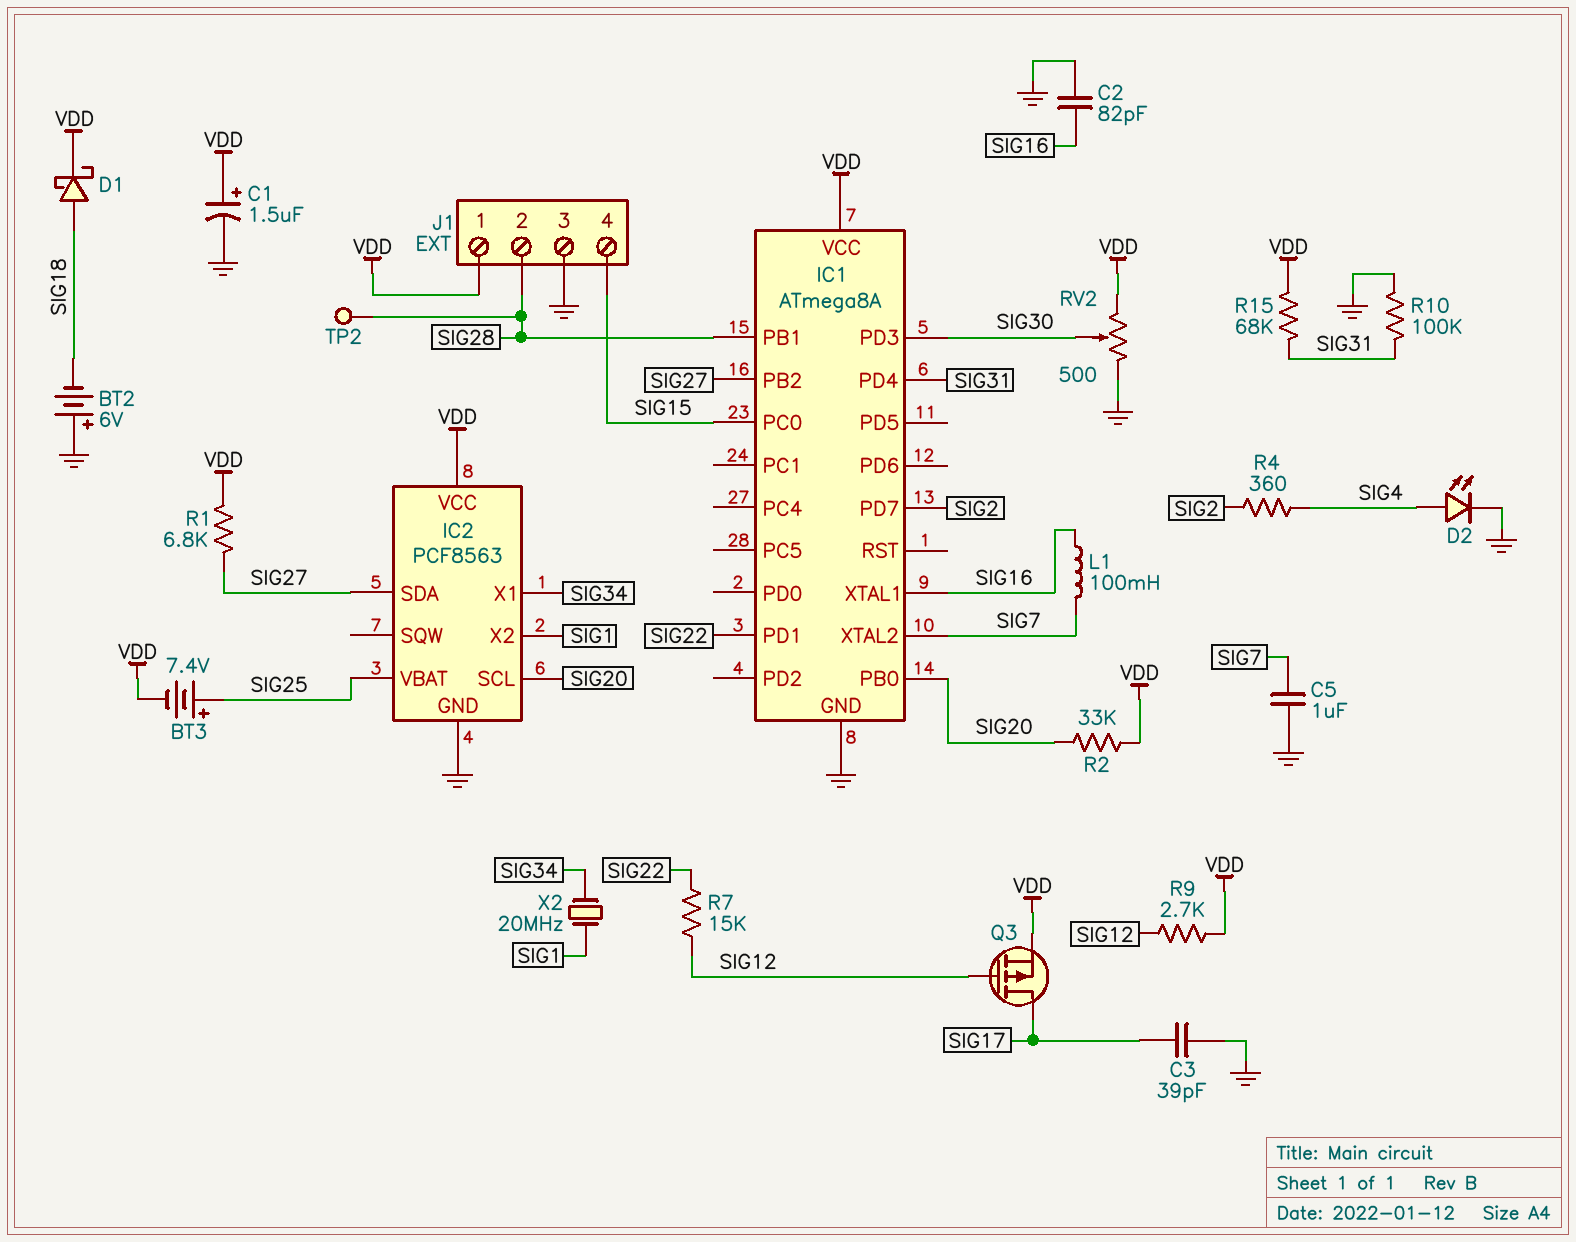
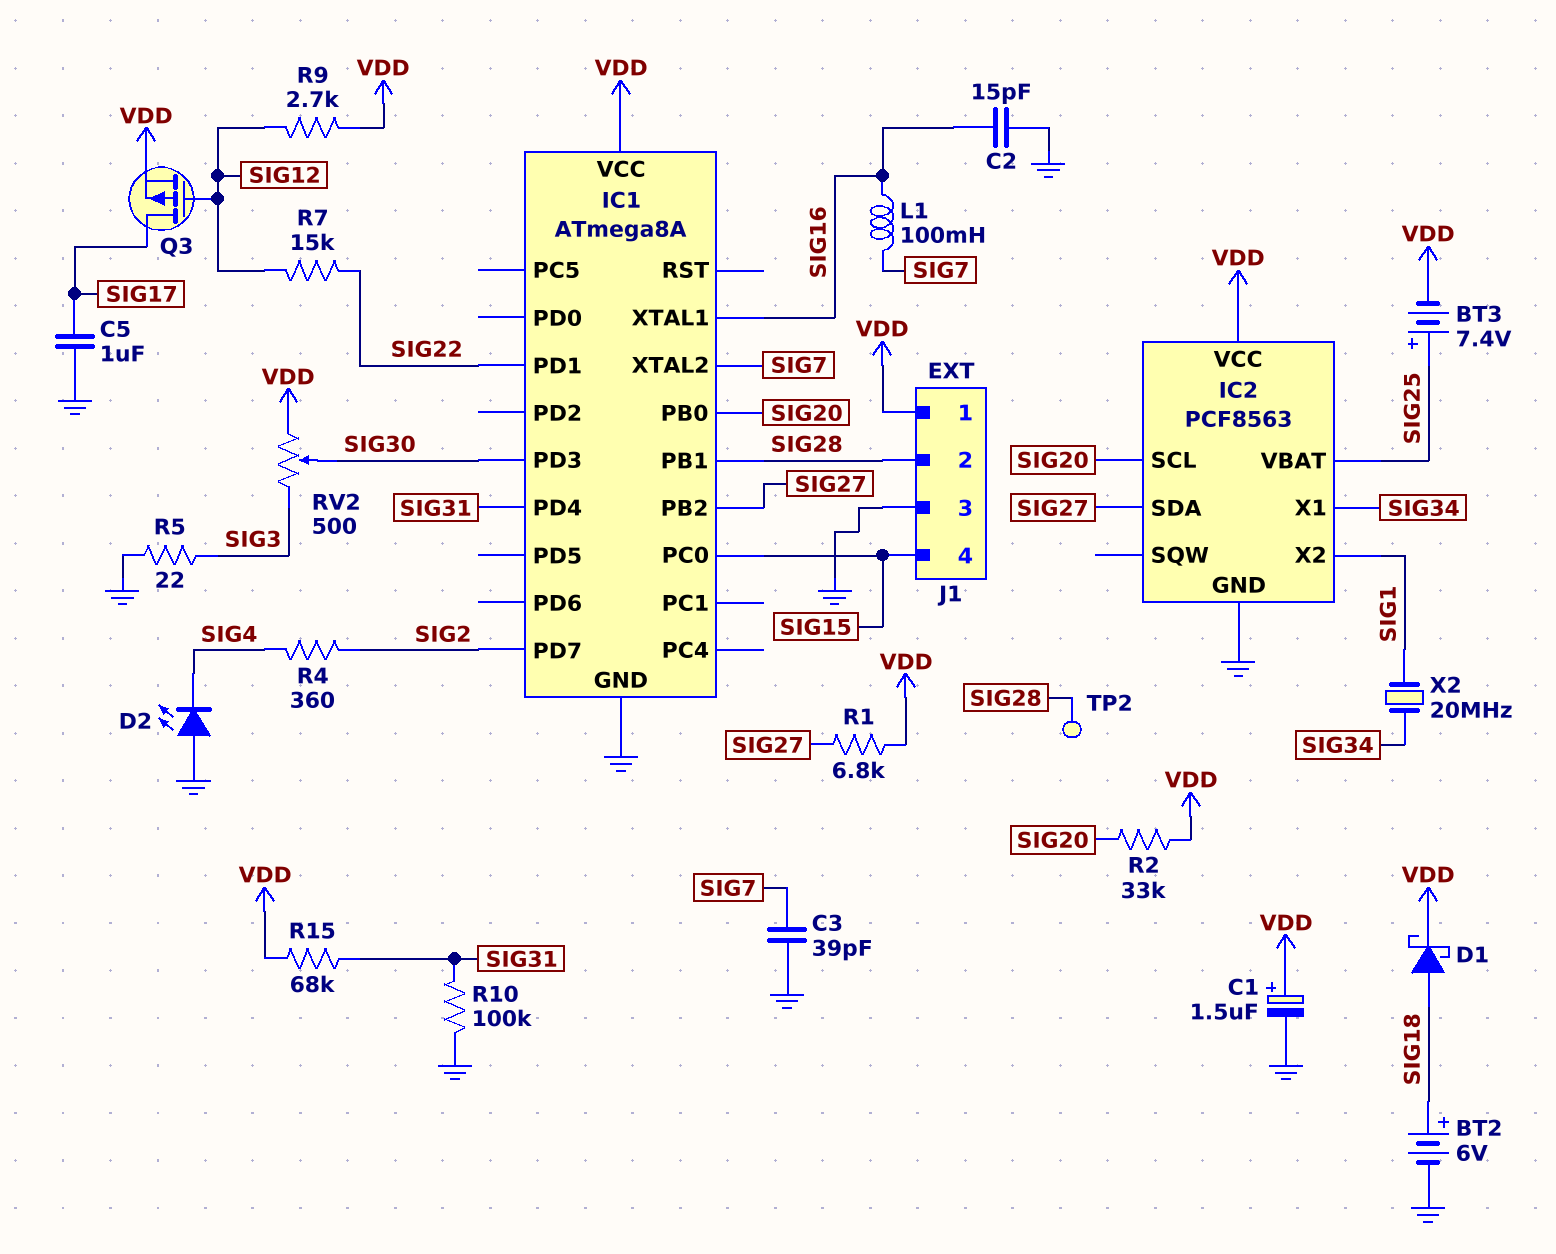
BT2: 6V (plus GND, minus SIG18) -> 6V (plus SIG18, minus GND)
C2: 82pF (GND, SIG16) -> 15pF (GND, SIG16)
C3: 39pF (GND, SIG17) -> 39pF (GND, SIG7)
C5: 1uF (GND, SIG7) -> 1uF (GND, SIG17)
D2: LED (A SIG4, K GND) -> LED (A GND, K SIG4)
R5: none -> 22 (GND, SIG3)
RV2: 500 (GND, VDD, wiper SIG30) -> 500 (SIG3, VDD, wiper SIG30)

